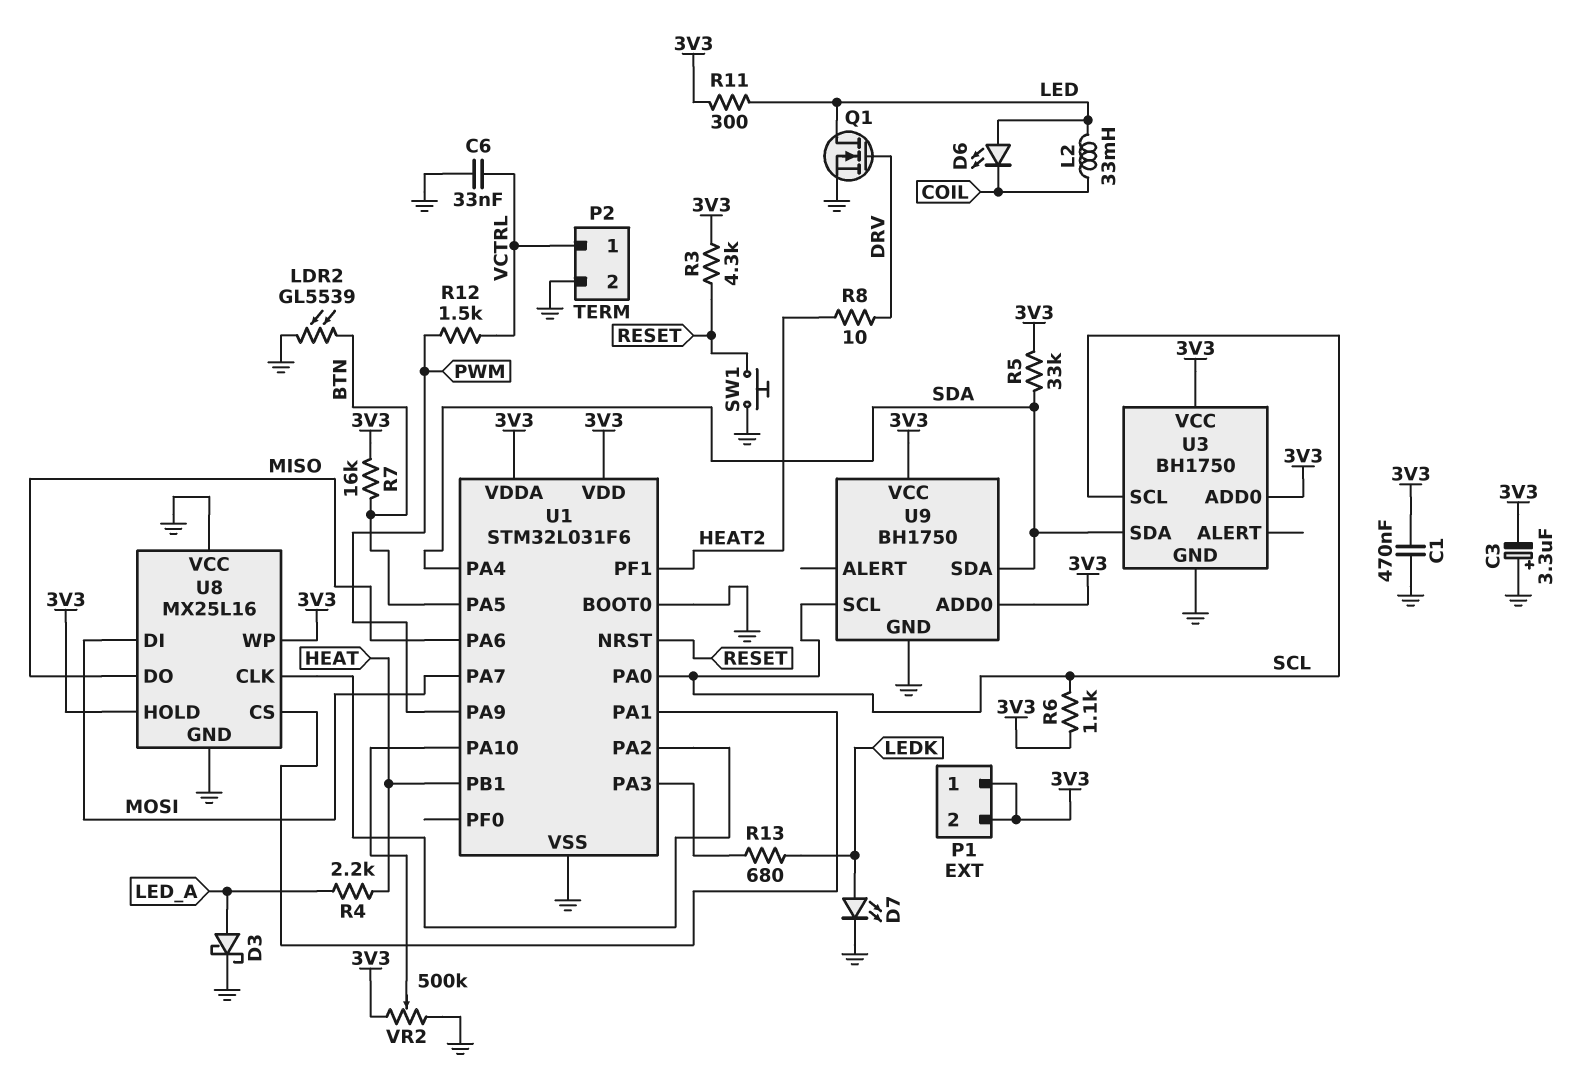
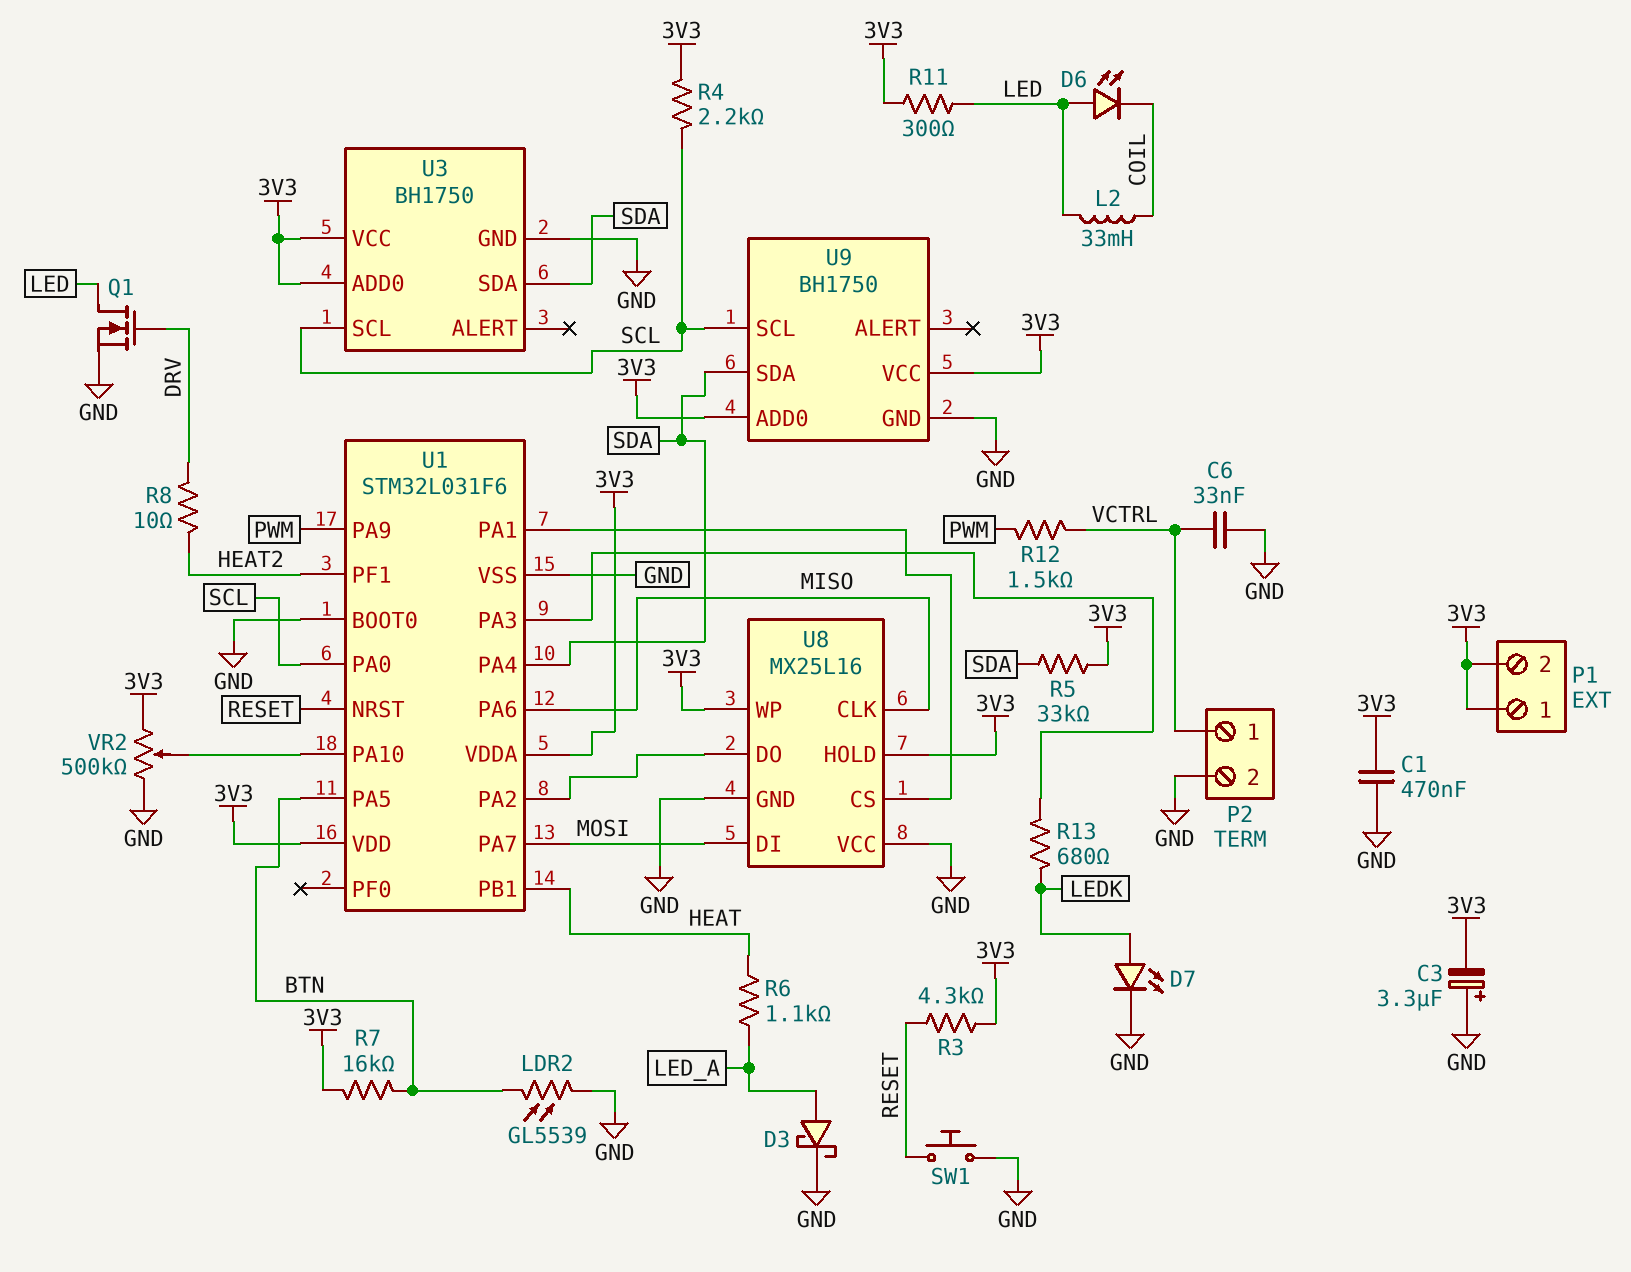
R4: 2.2k (HEAT, LED_A) -> 2.2k (3V3, SCL)
R6: 1.1k (3V3, SCL) -> 1.1k (HEAT, LED_A)
U8 pin CLK: U1/PA2 -> MISO
U8 pin DO: MISO -> U1/PA2

